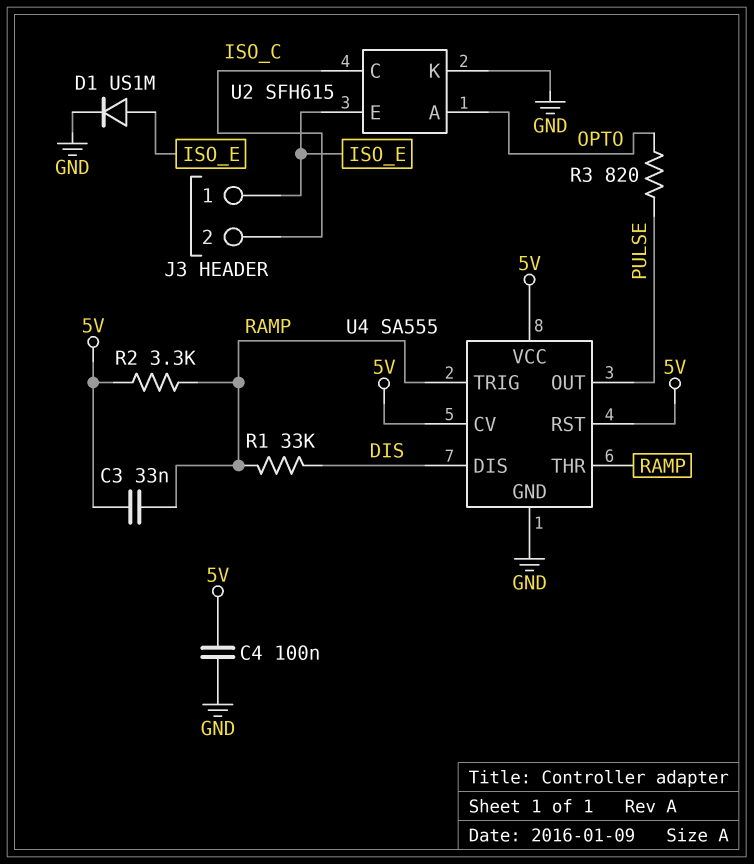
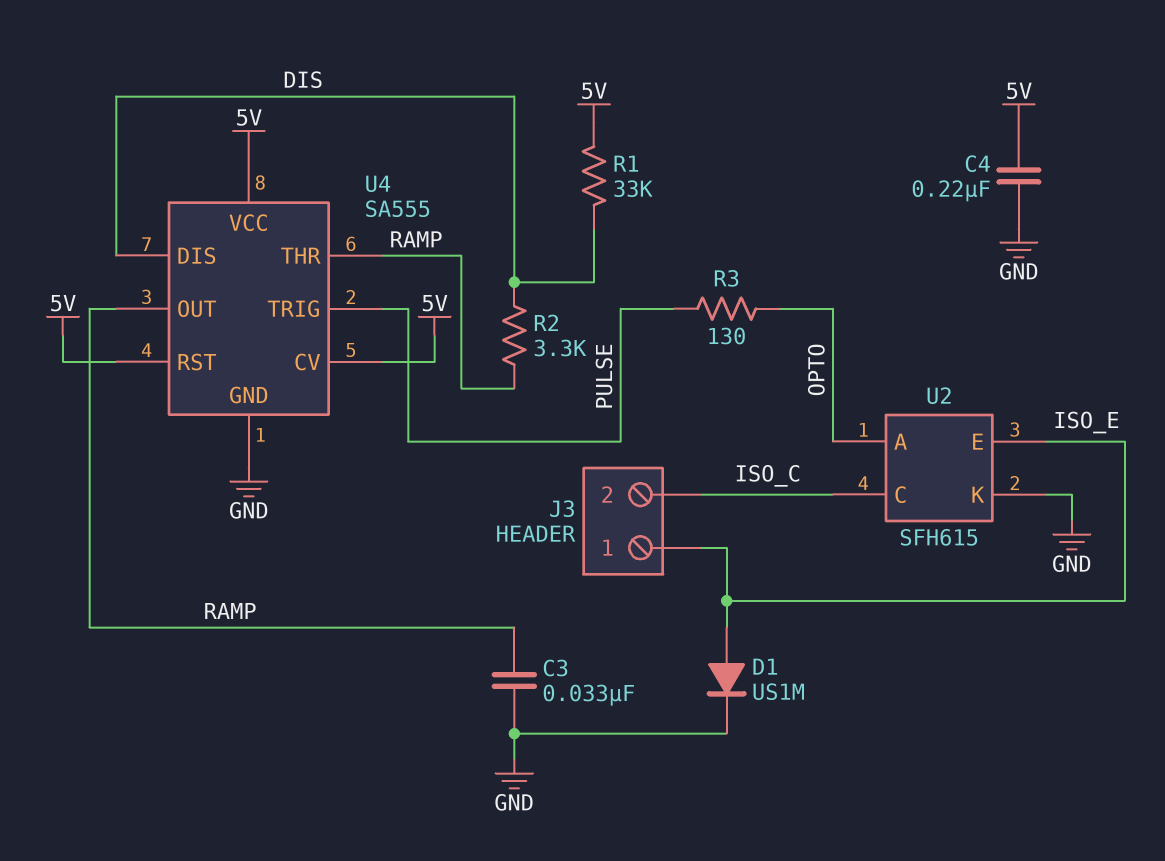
C3: 33nF (5V, RAMP) -> 33nF (GND, RAMP)
C4: 100nF (5V, GND) -> 220nF (5V, GND)
R1: 33k (DIS, RAMP) -> 33k (5V, DIS)
R2: 3.3k (5V, RAMP) -> 3.3k (DIS, RAMP)
R3: 820 (OPTO, PULSE) -> 130 (OPTO, PULSE)
U4 pin OUT: PULSE -> RAMP
U4 pin TRIG: RAMP -> PULSE

